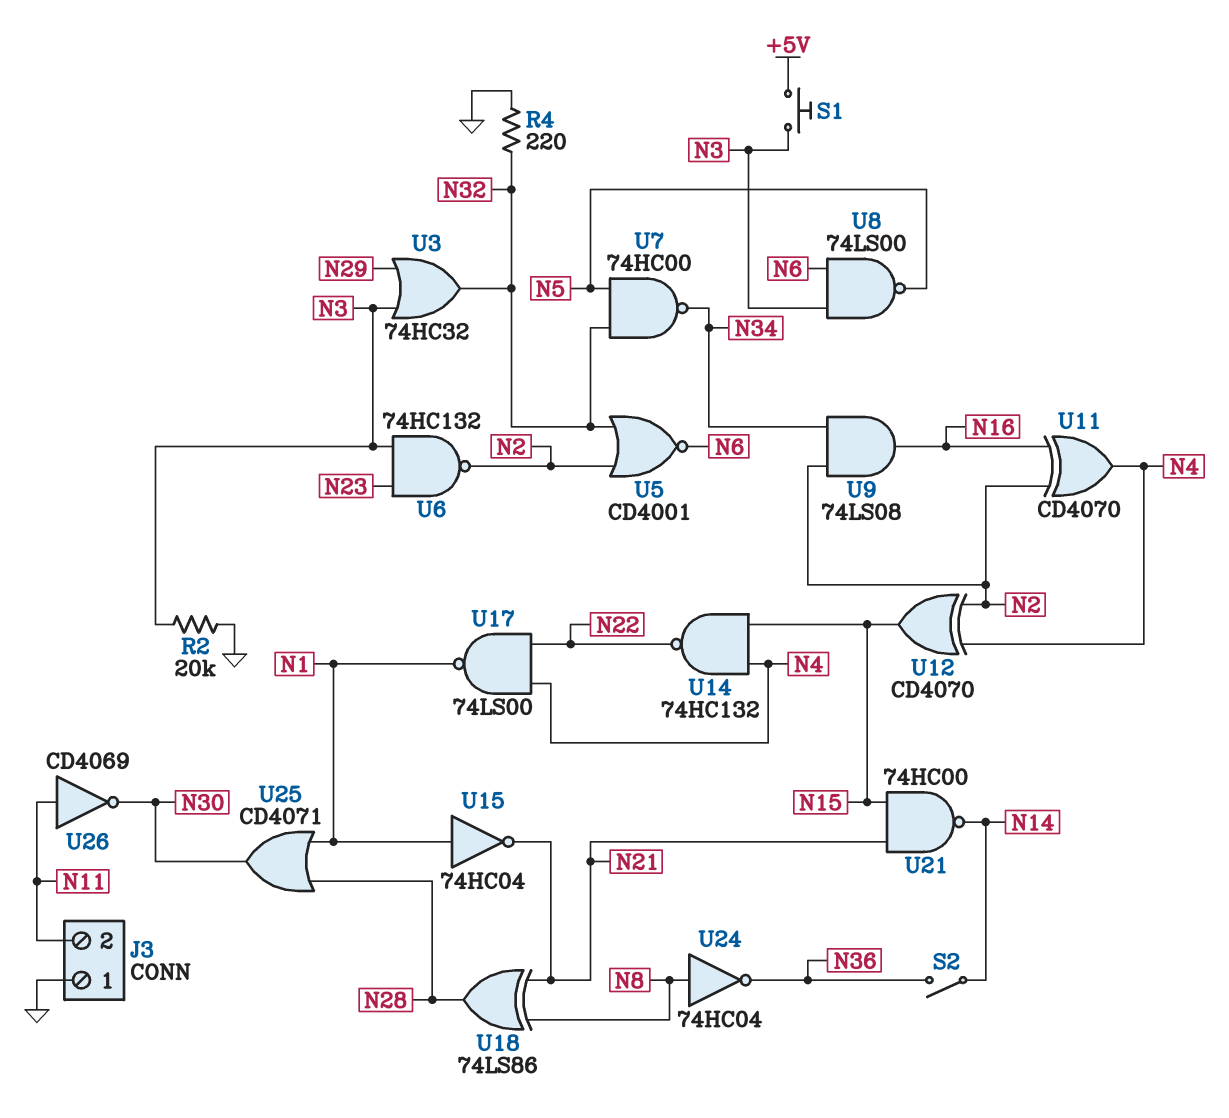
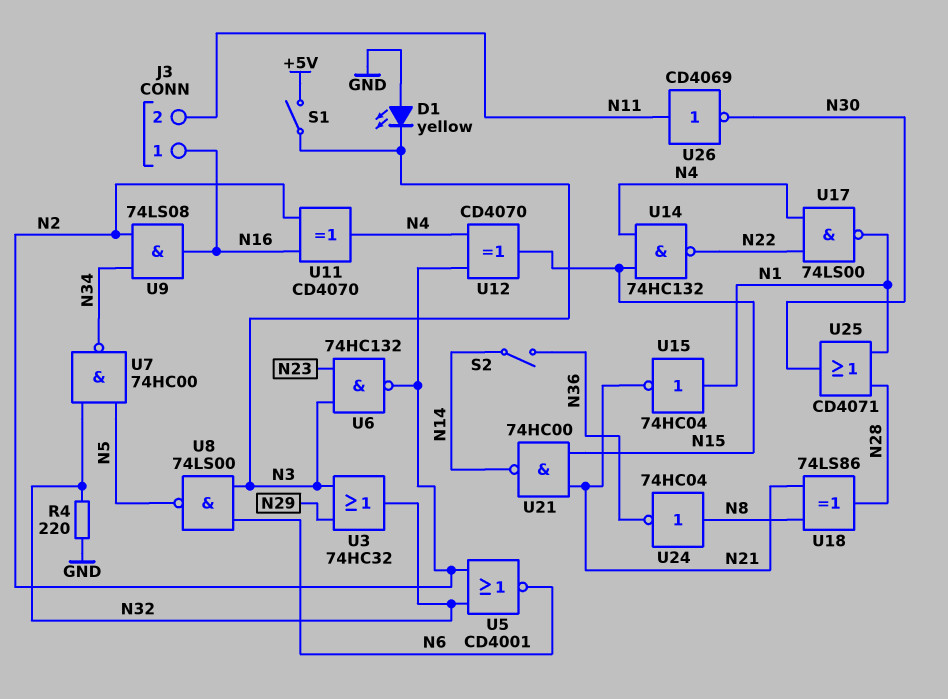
D1: none -> LED yellow (A GND, K N3)
J3 pin 1: GND -> N16
R2: 20k (GND, N3) -> none
S1: button (+5V, N3) -> switch (+5V, N3)

